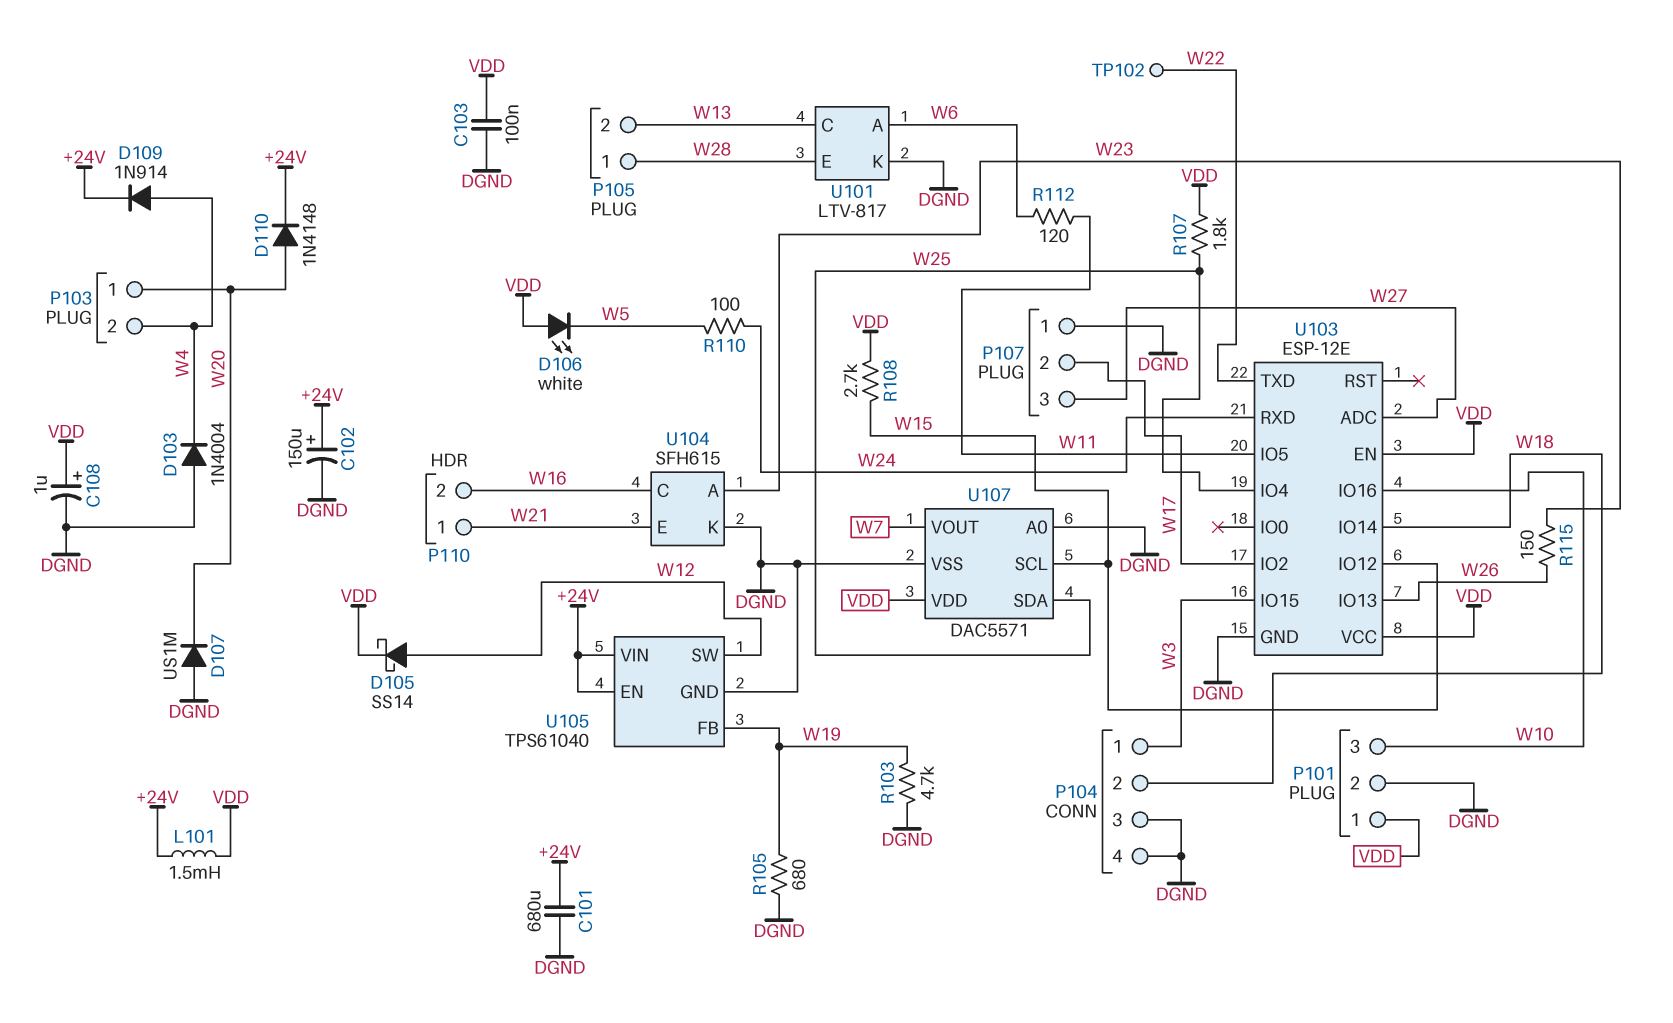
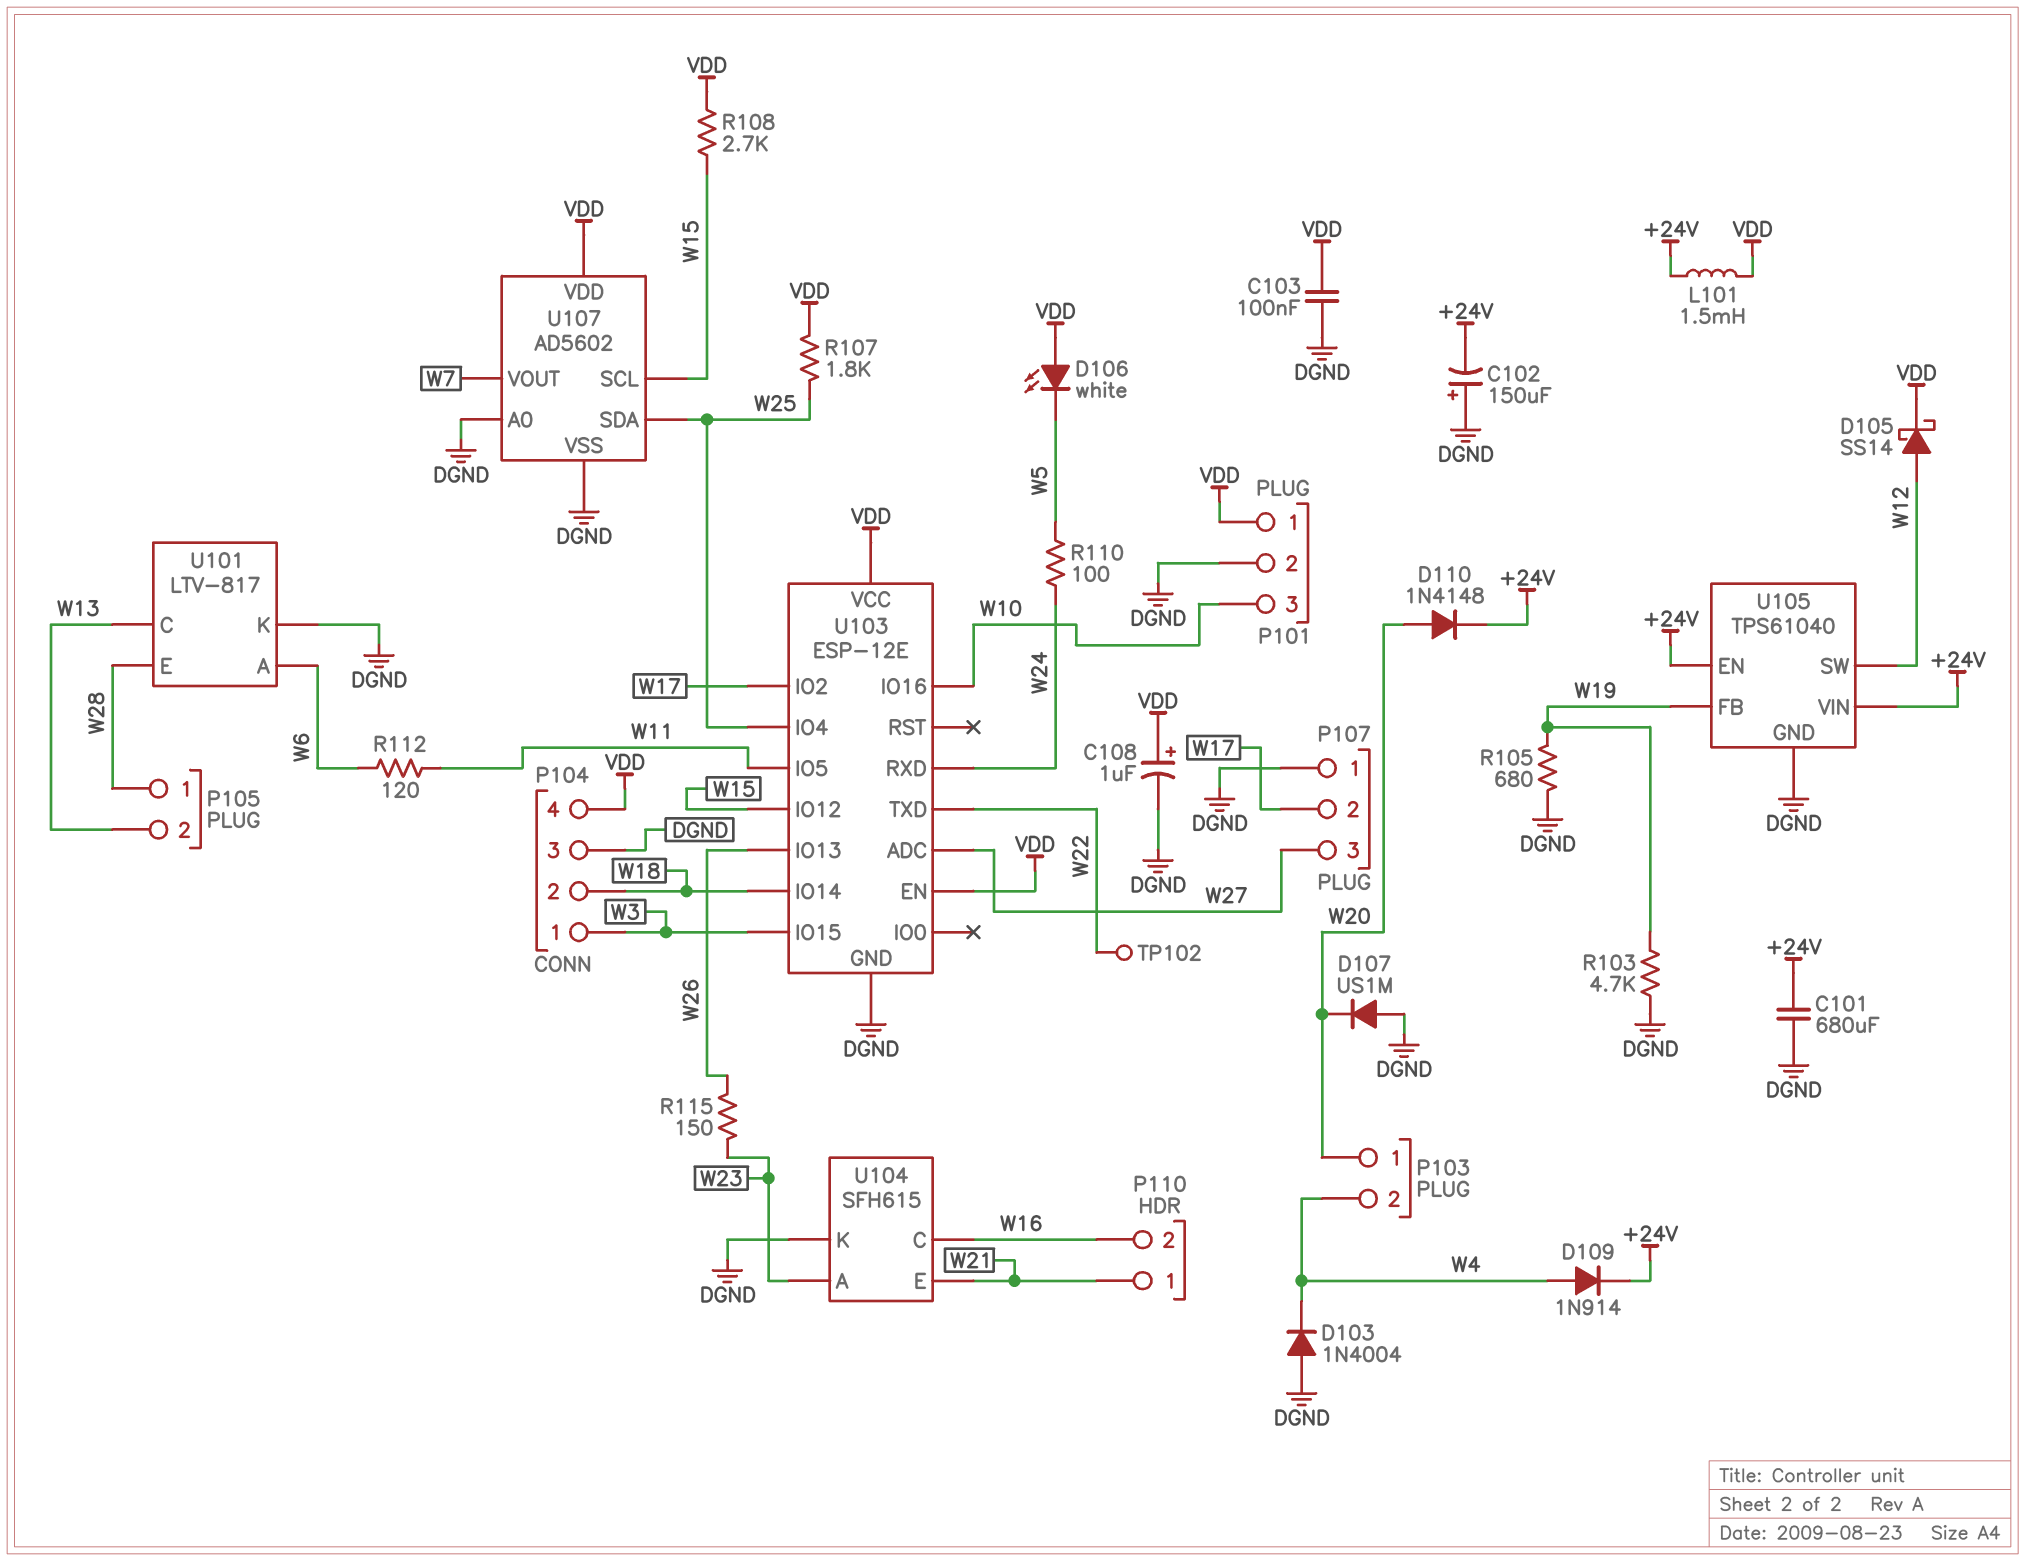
C102: 150uF (plus +24V, minus DGND) -> 150uF (plus DGND, minus +24V)
P104 pin 4: DGND -> VDD
U107: DAC5571 -> AD5602

